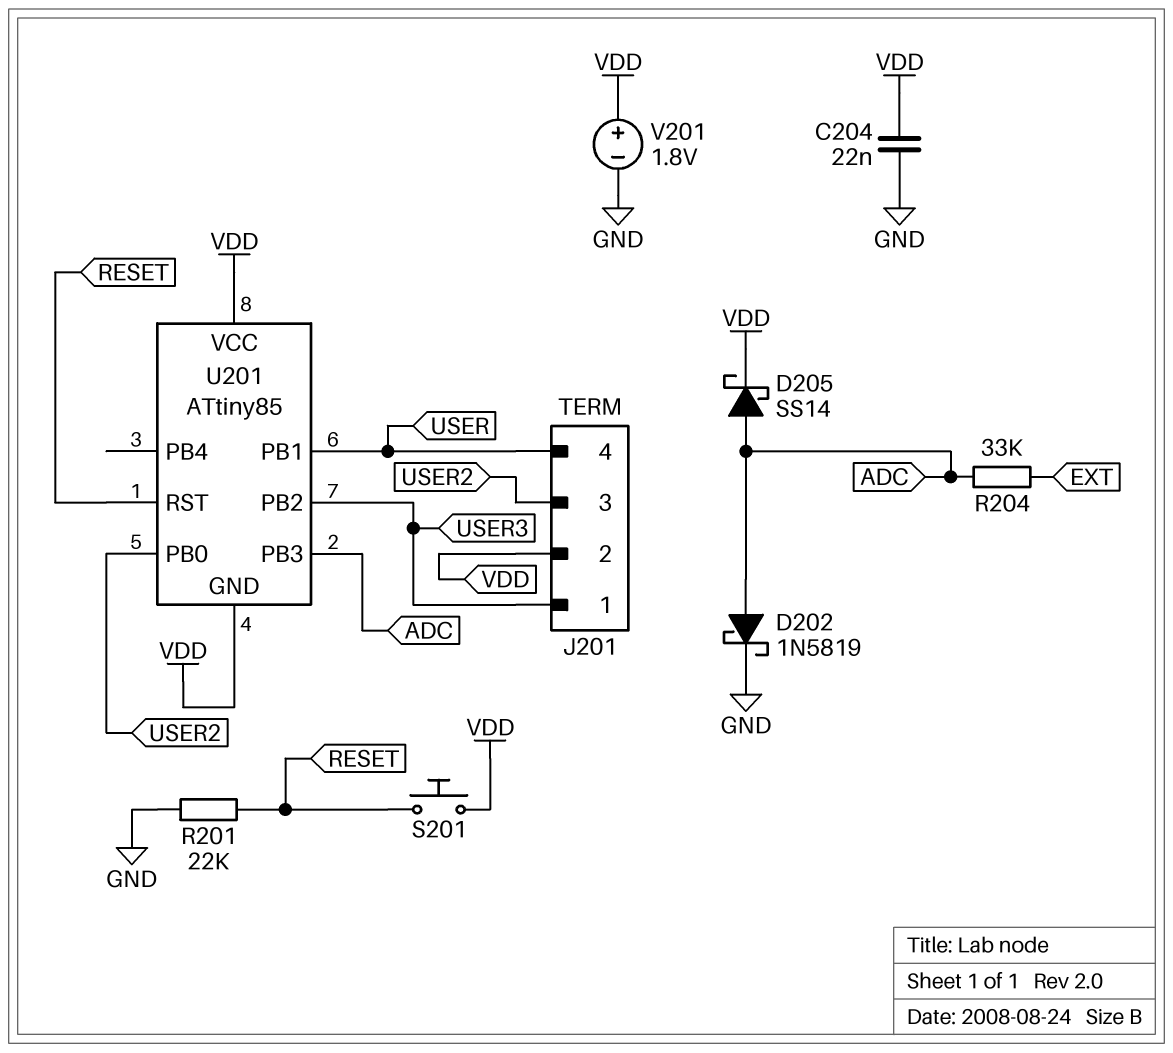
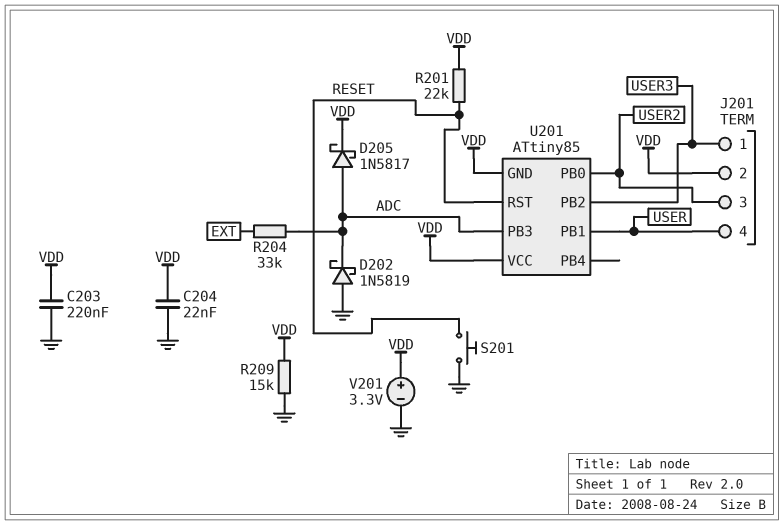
C203: none -> 220nF (GND, VDD)
D202: schottky 1N5819 (A ADC, K GND) -> schottky 1N5819 (A GND, K ADC)
D205: schottky SS14 (A ADC, K VDD) -> schottky 1N5817 (A ADC, K VDD)
R201: 22k (GND, RESET) -> 22k (RESET, VDD)
R209: none -> 15k (GND, VDD)
S201: button (RESET, VDD) -> button (GND, RESET)
V201: 1.8V (plus VDD, minus GND) -> 3.3V (plus VDD, minus GND)

